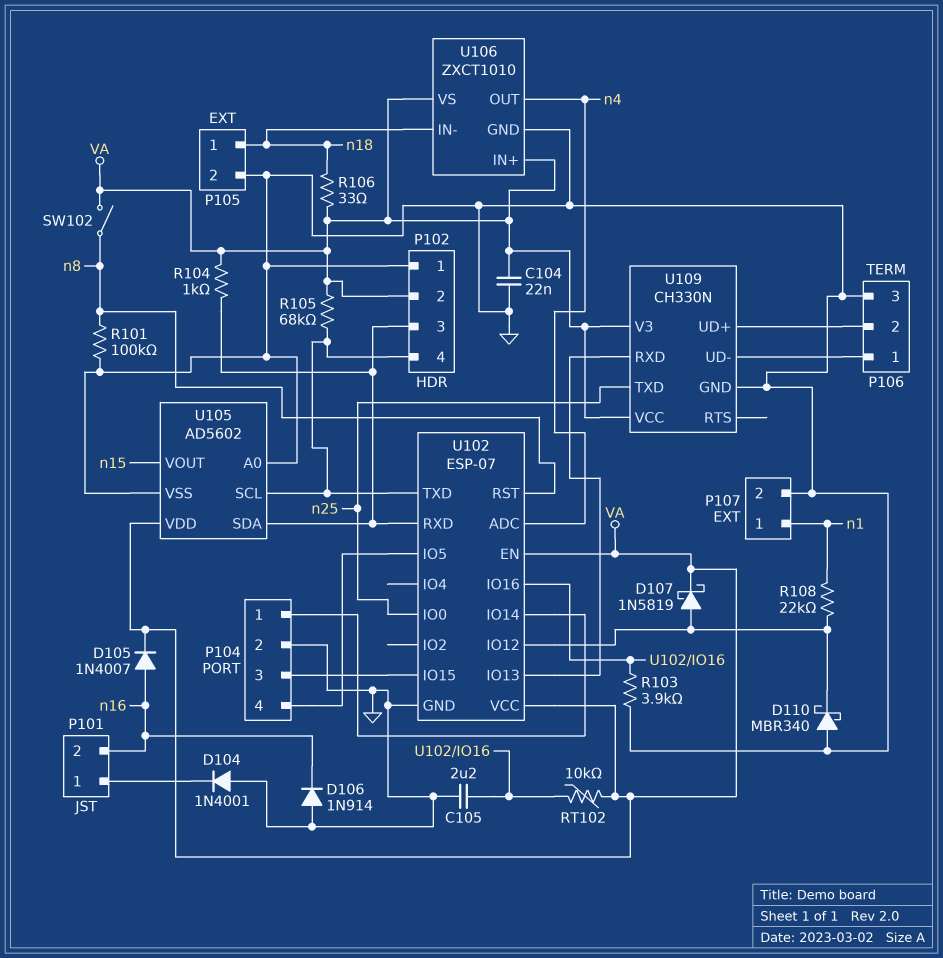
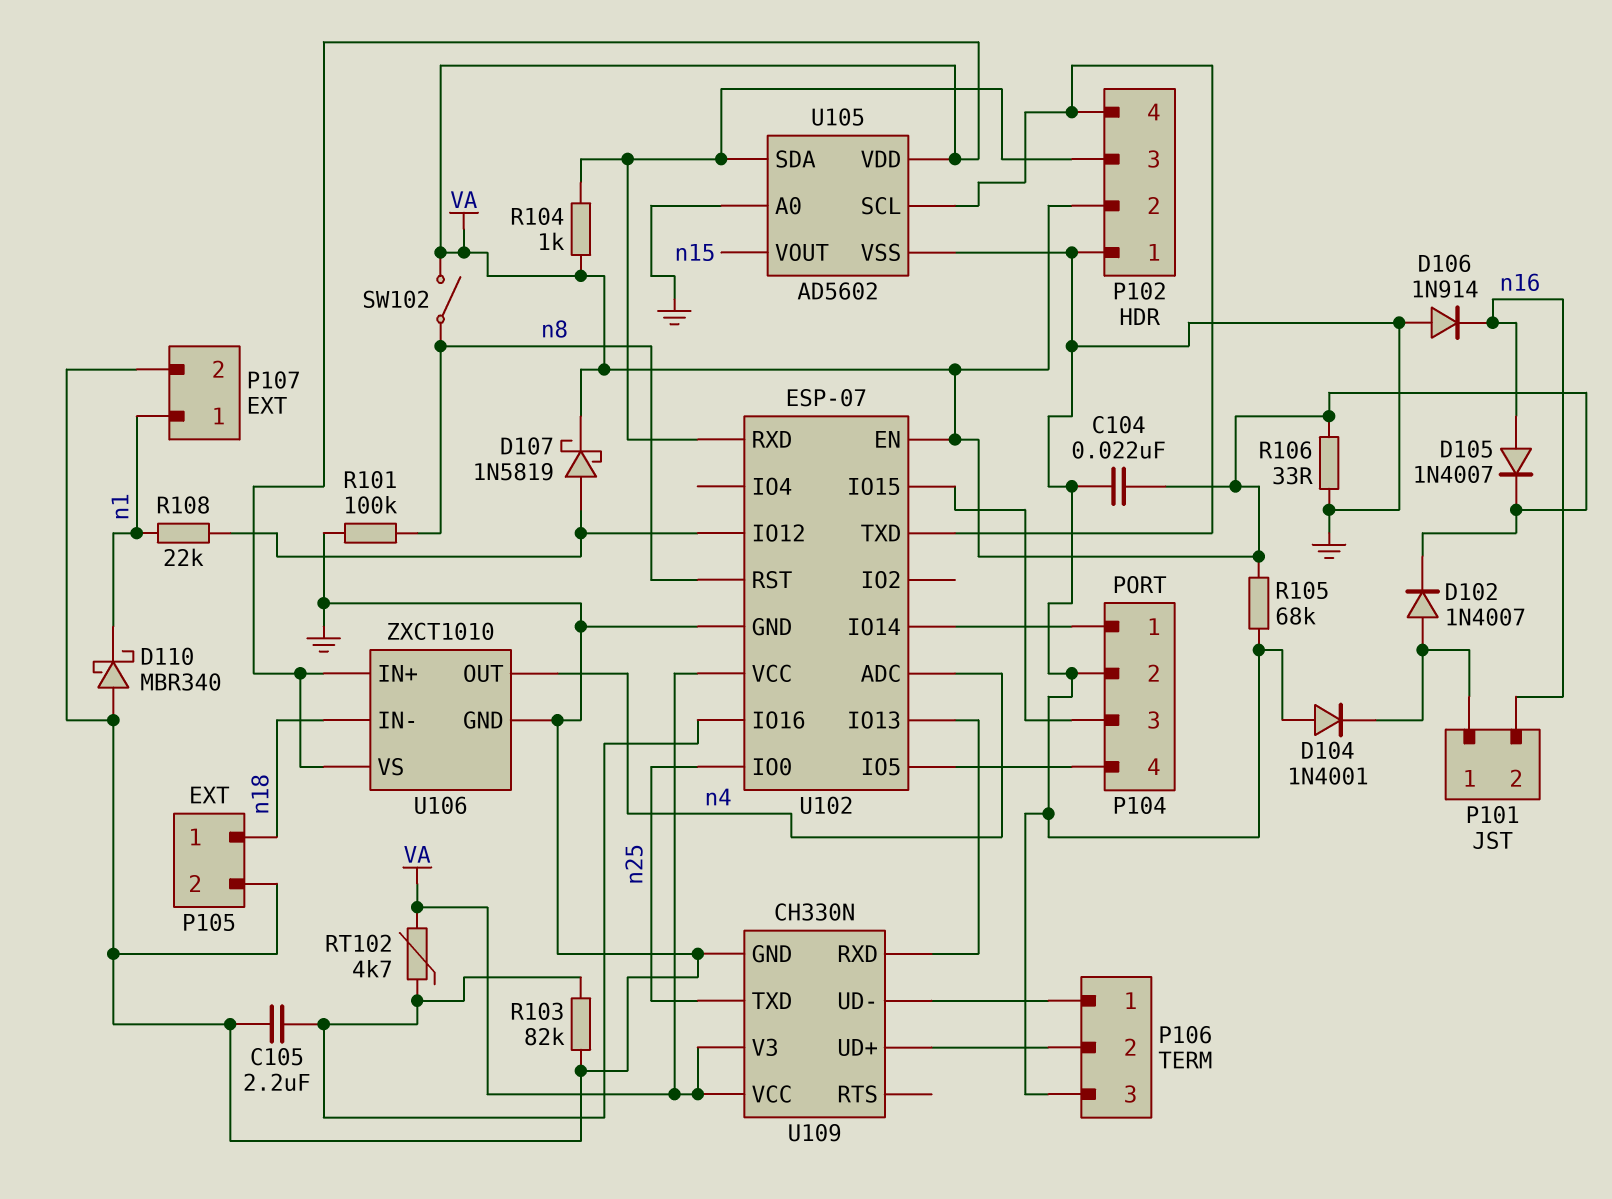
D102: none -> diode 1N4007 (A P101/1, K VA)
D110: schottky MBR340 (A GND, K U102/IO12) -> schottky MBR340 (A GND, K n1)
R103: 3.9k (GND, U102/IO16) -> 82k (GND, U102/IO16)
R105: 68k (P102/4, VA) -> 68k (GND, VA)
R106: 33 (VA, n18) -> 33 (GND, VA)
RT102: 10k (U102/IO16, VA) -> 4.7k (U102/IO16, VA)

